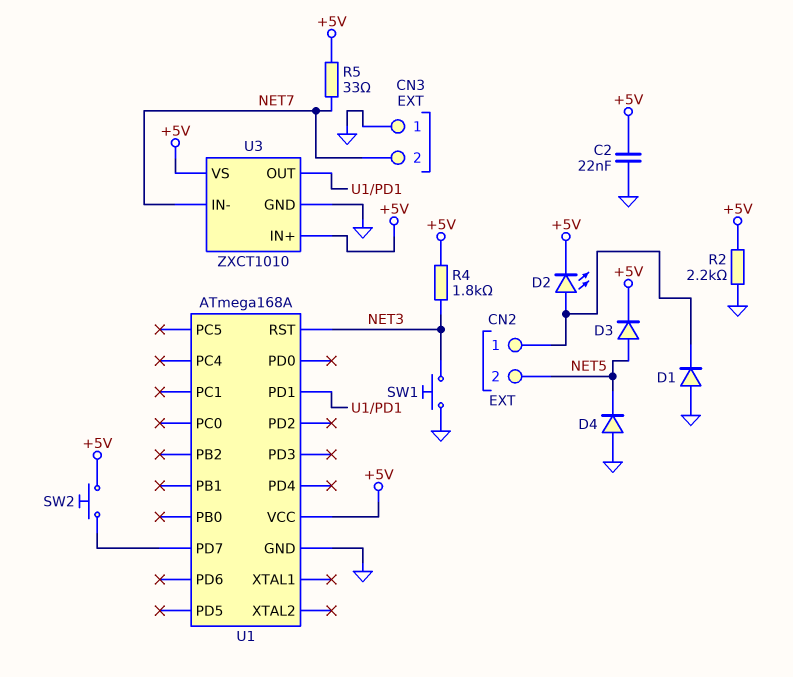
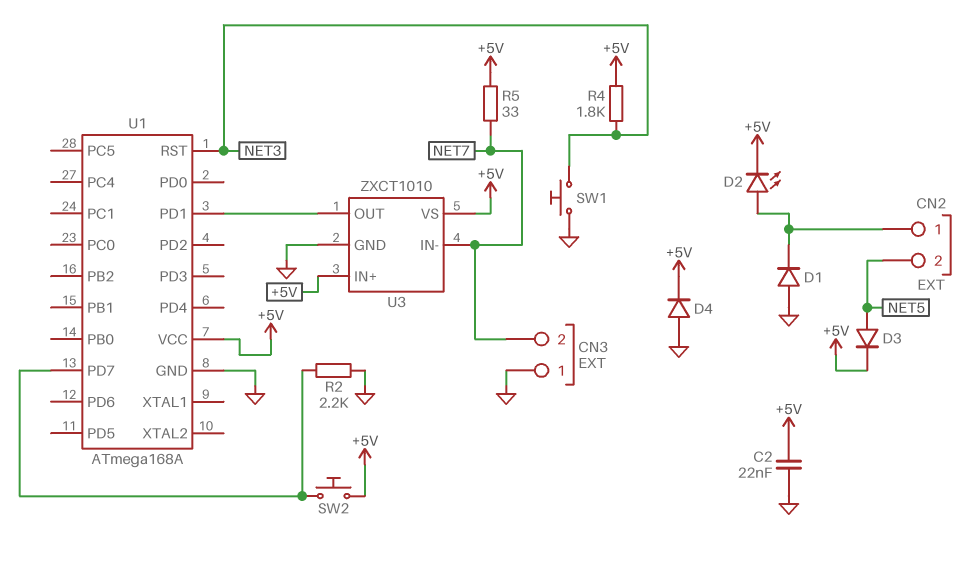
D4: diode (A GND, K NET5) -> diode (A GND, K +5V)
R2: 2.2k (+5V, GND) -> 2.2k (GND, U1/PD7)

